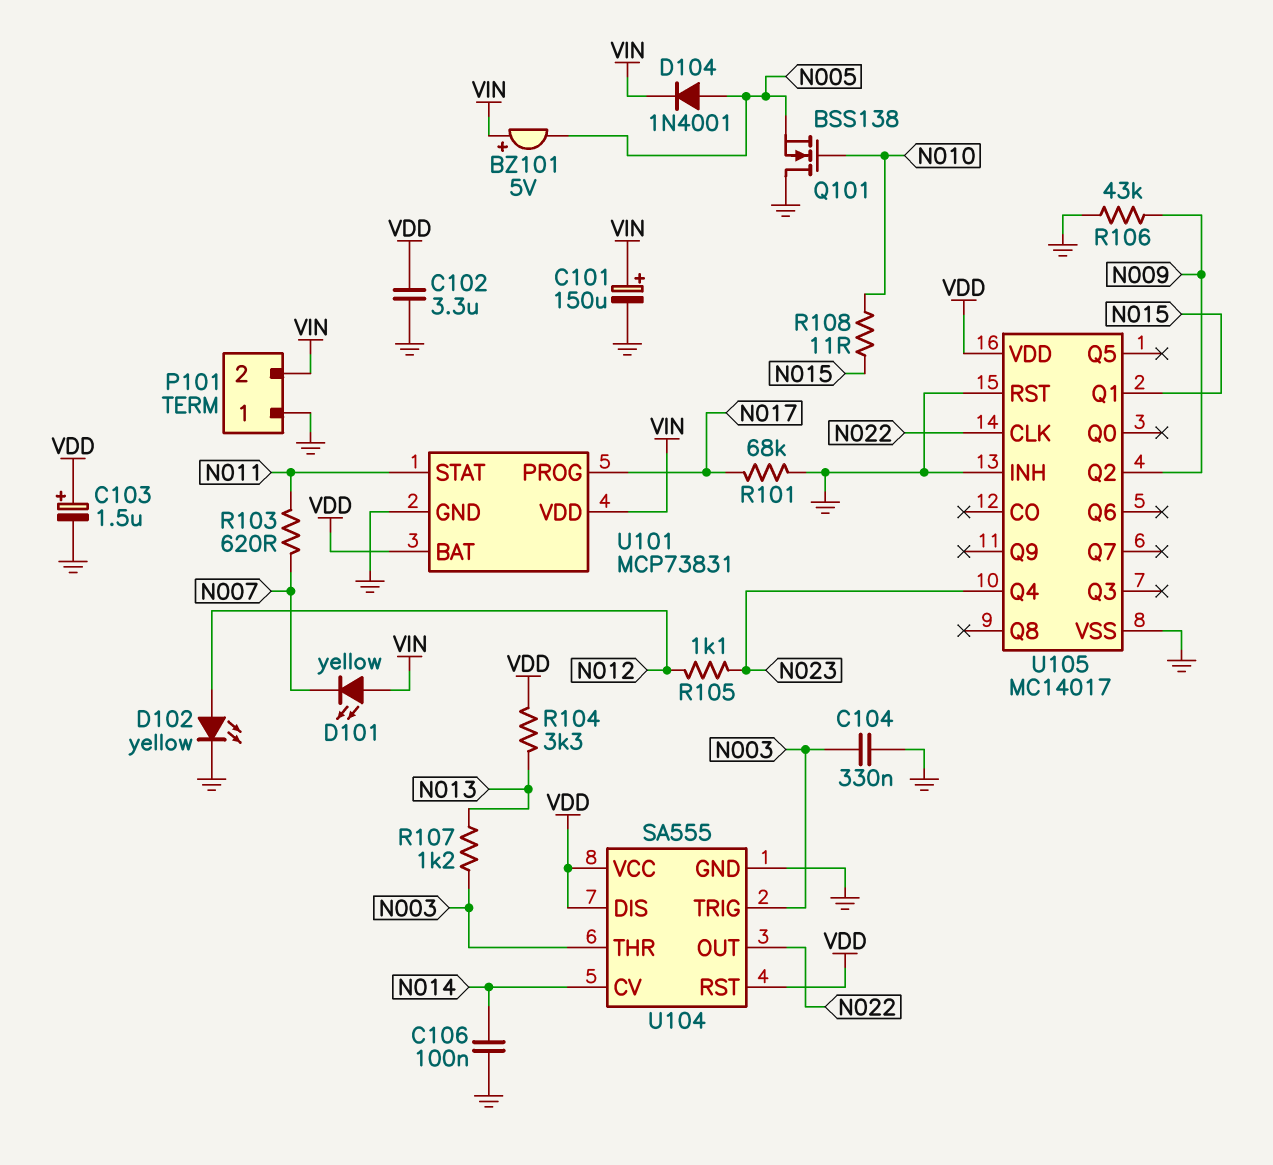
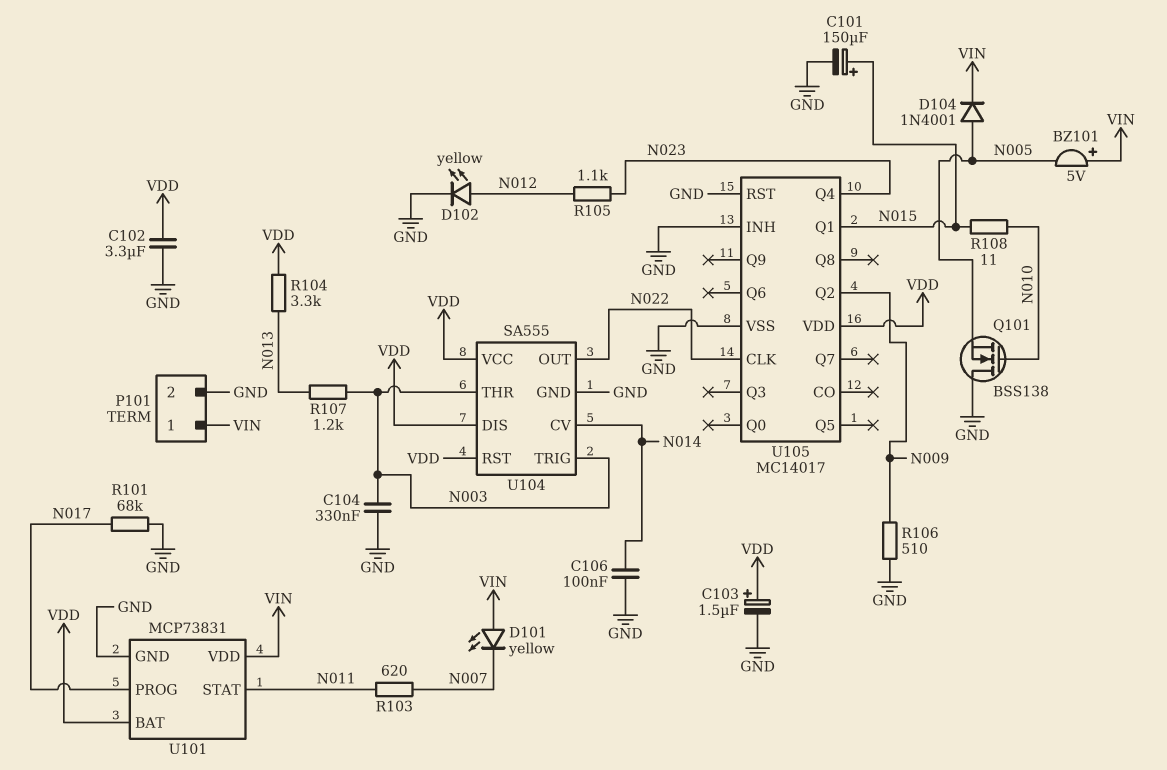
C101: 150uF (plus VIN, minus GND) -> 150uF (plus N015, minus GND)
P101 pin 1: GND -> VIN
P101 pin 2: VIN -> GND
R106: 43k (GND, N009) -> 510 (GND, N009)

